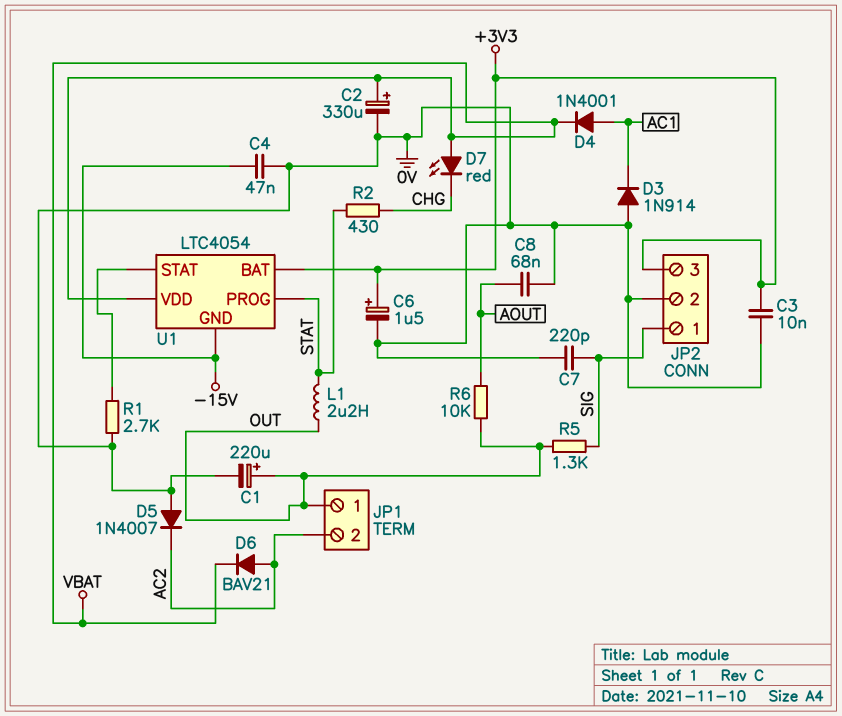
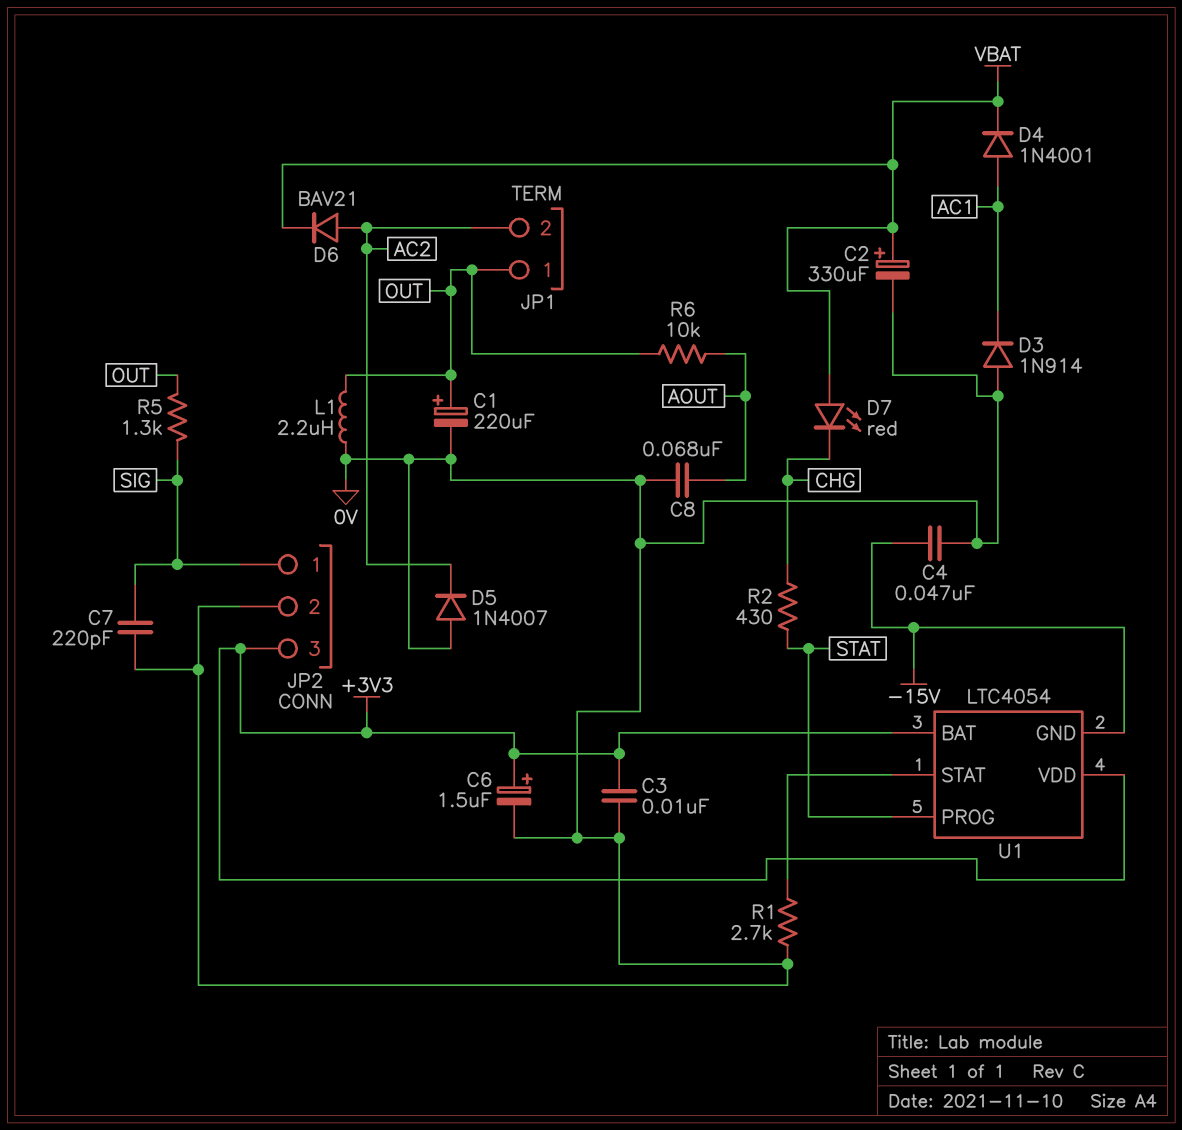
L1: 2.2uH (OUT, STAT) -> 2.2uH (0V, OUT)
U1 pin VDD: VBAT -> +3V3

